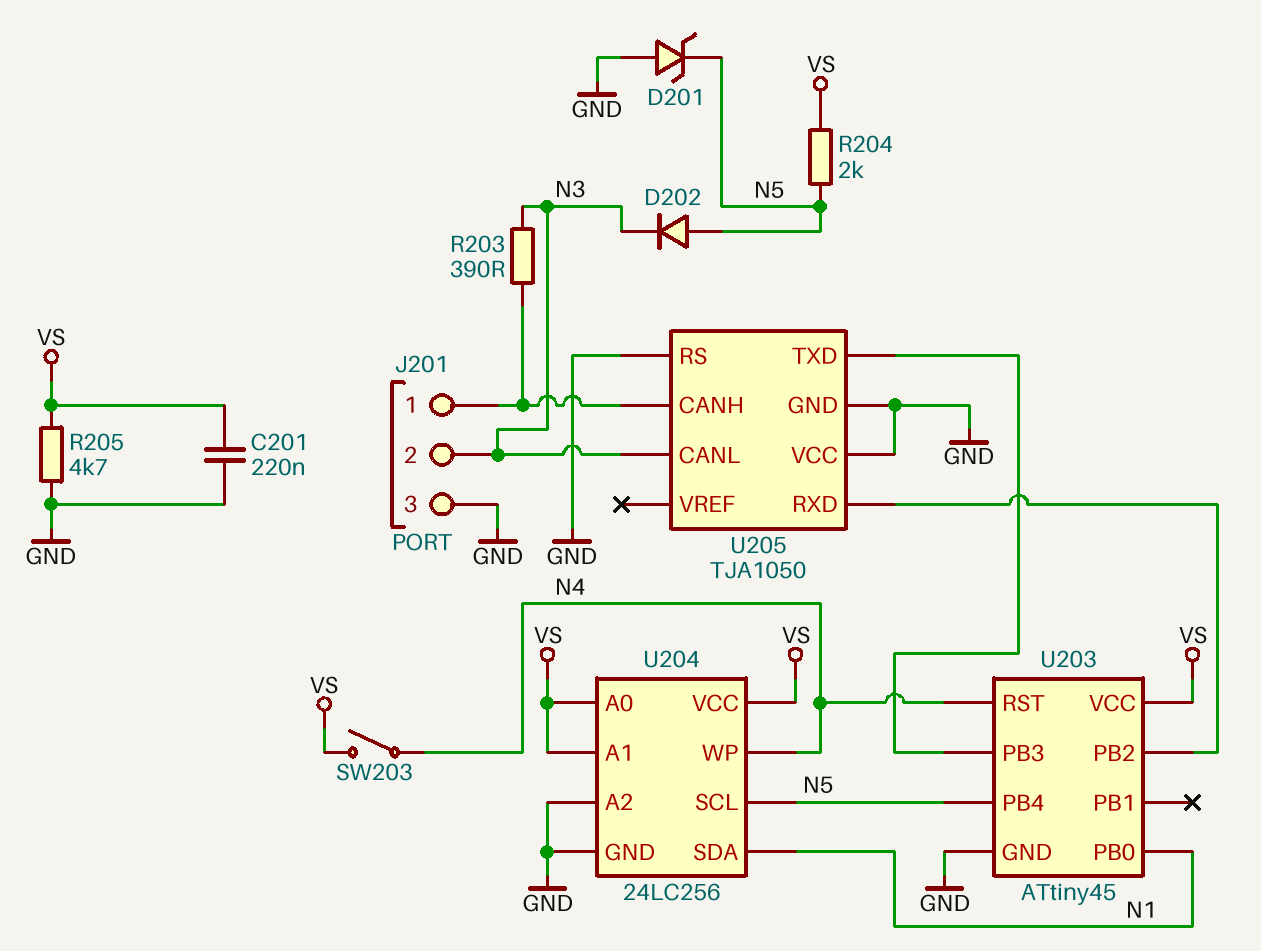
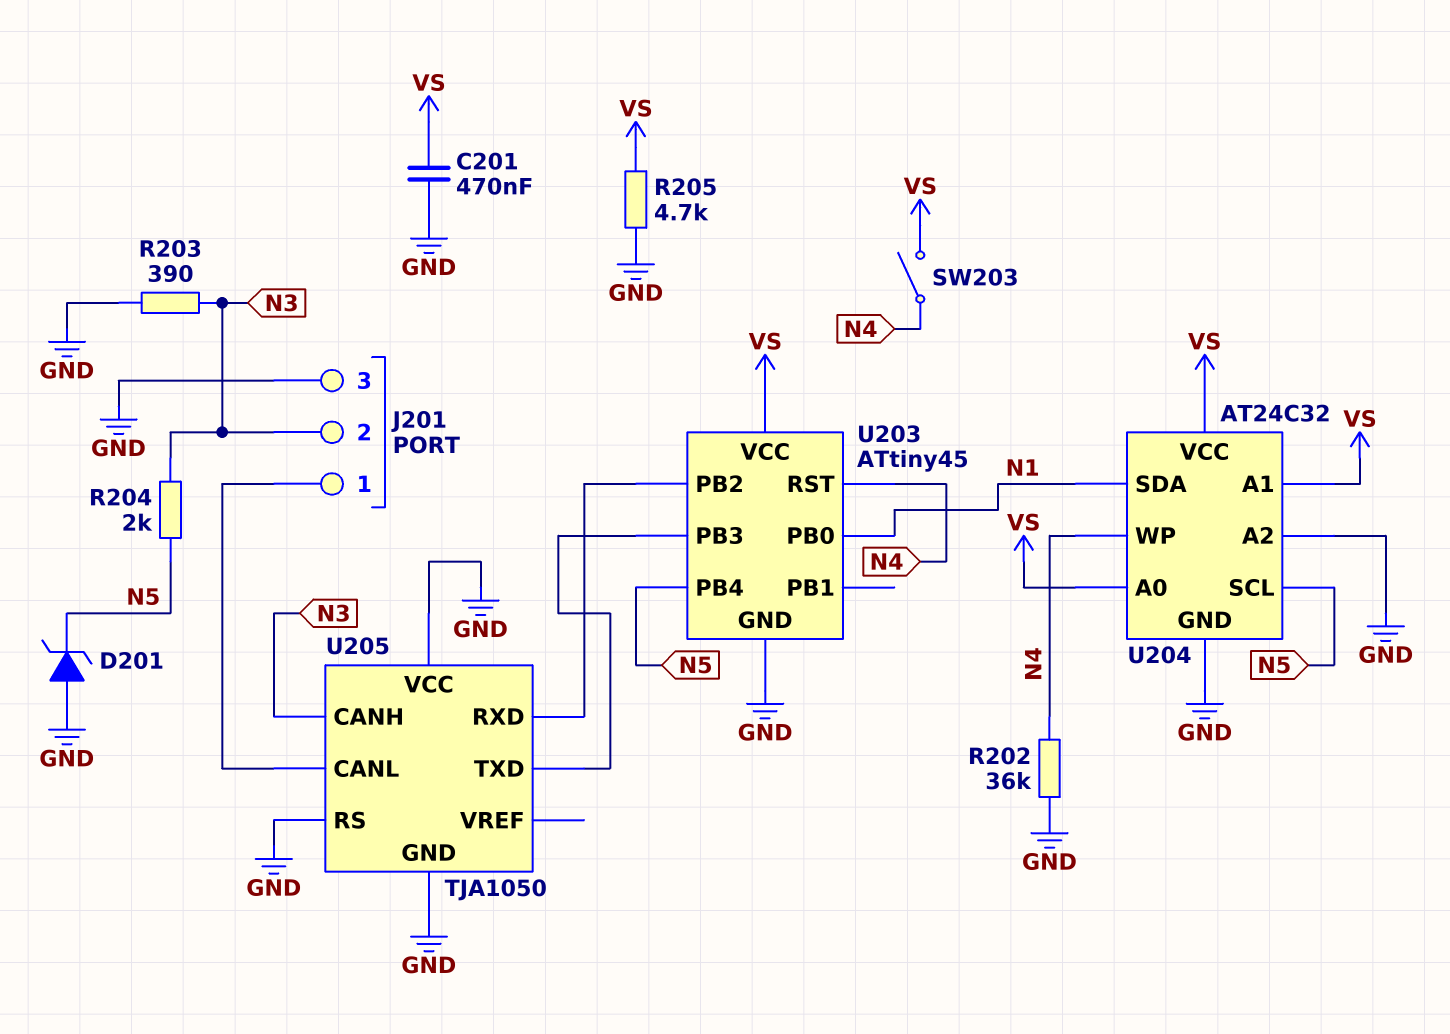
C201: 220nF (GND, VS) -> 470nF (GND, VS)
D202: diode (A N5, K N3) -> none
R202: none -> 36k (GND, N4)
R203: 390 (J201/1, N3) -> 390 (GND, N3)
R204: 2k (N5, VS) -> 2k (N3, N5)
U204: 24LC256 -> AT24C32
U205 pin CANH: J201/1 -> N3
U205 pin CANL: N3 -> J201/1

